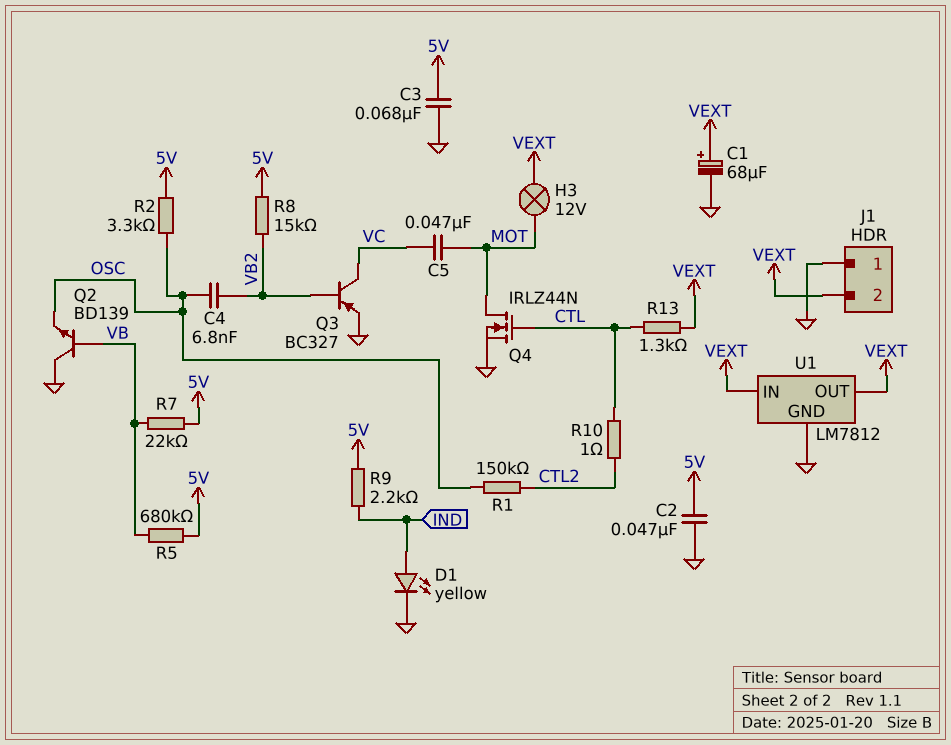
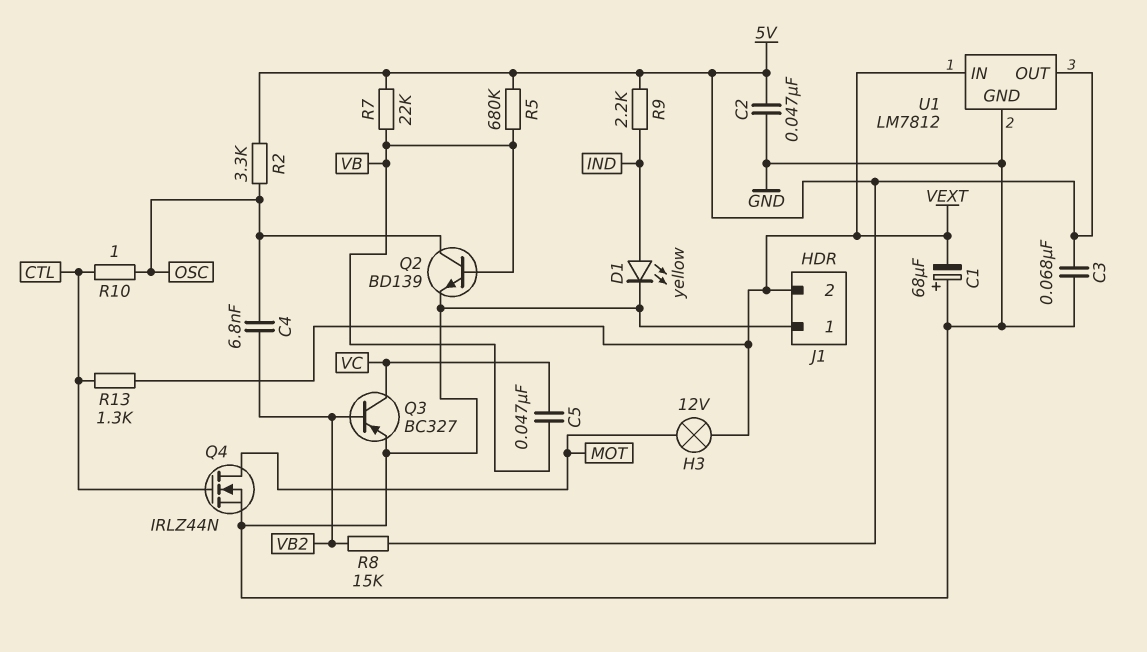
C1: 68uF (plus VEXT, minus GND) -> 68uF (plus GND, minus VEXT)
C5: 47nF (MOT, VC) -> 47nF (VB, VC)
Q2: NPN BD139 (B VB, C GND, E OSC) -> NPN BD139 (B VB, C OSC, E GND)
R1: 150k (CTL2, OSC) -> none
R10: 1 (CTL, CTL2) -> 1 (CTL, OSC)
U1 pin OUT: VEXT -> 5V

